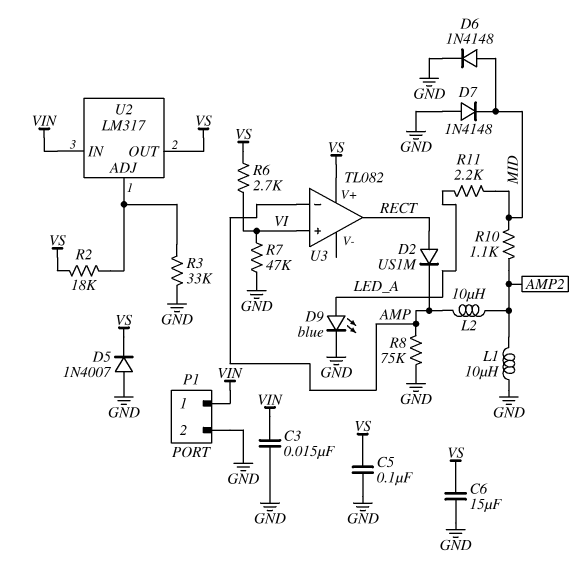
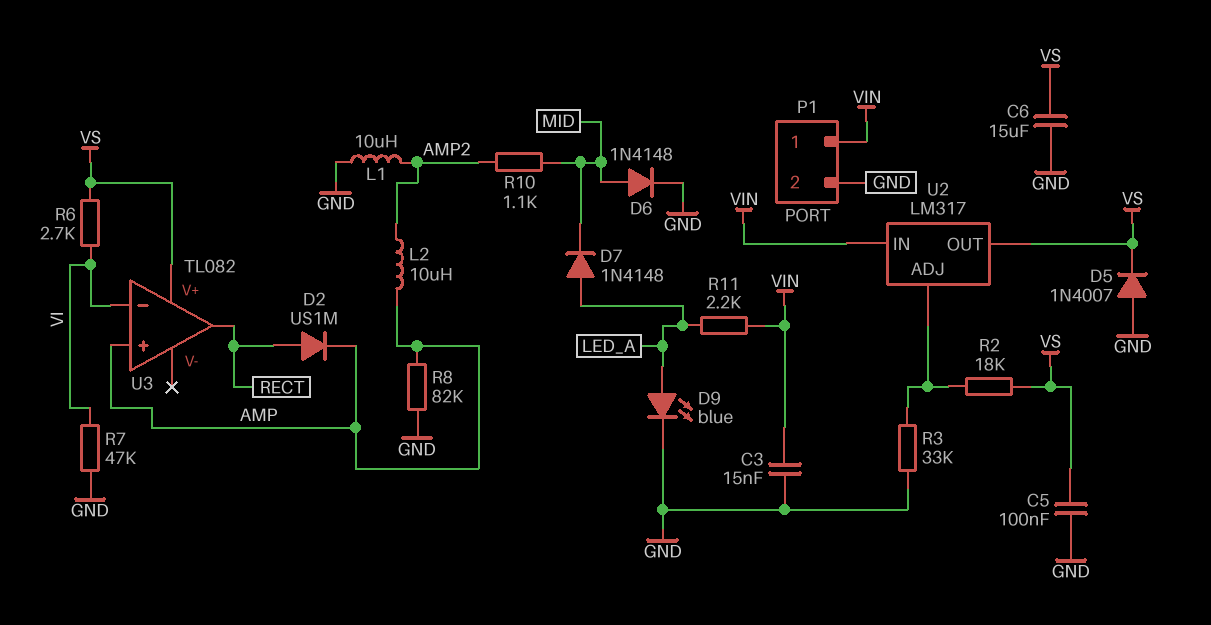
D7: diode 1N4148 (A GND, K MID) -> diode 1N4148 (A LED_A, K MID)
R8: 75k (AMP, GND) -> 82k (AMP, GND)
R11: 2.2k (LED_A, MID) -> 2.2k (LED_A, VIN)
U3 pin in+: VI -> AMP
U3 pin in-: AMP -> VI

